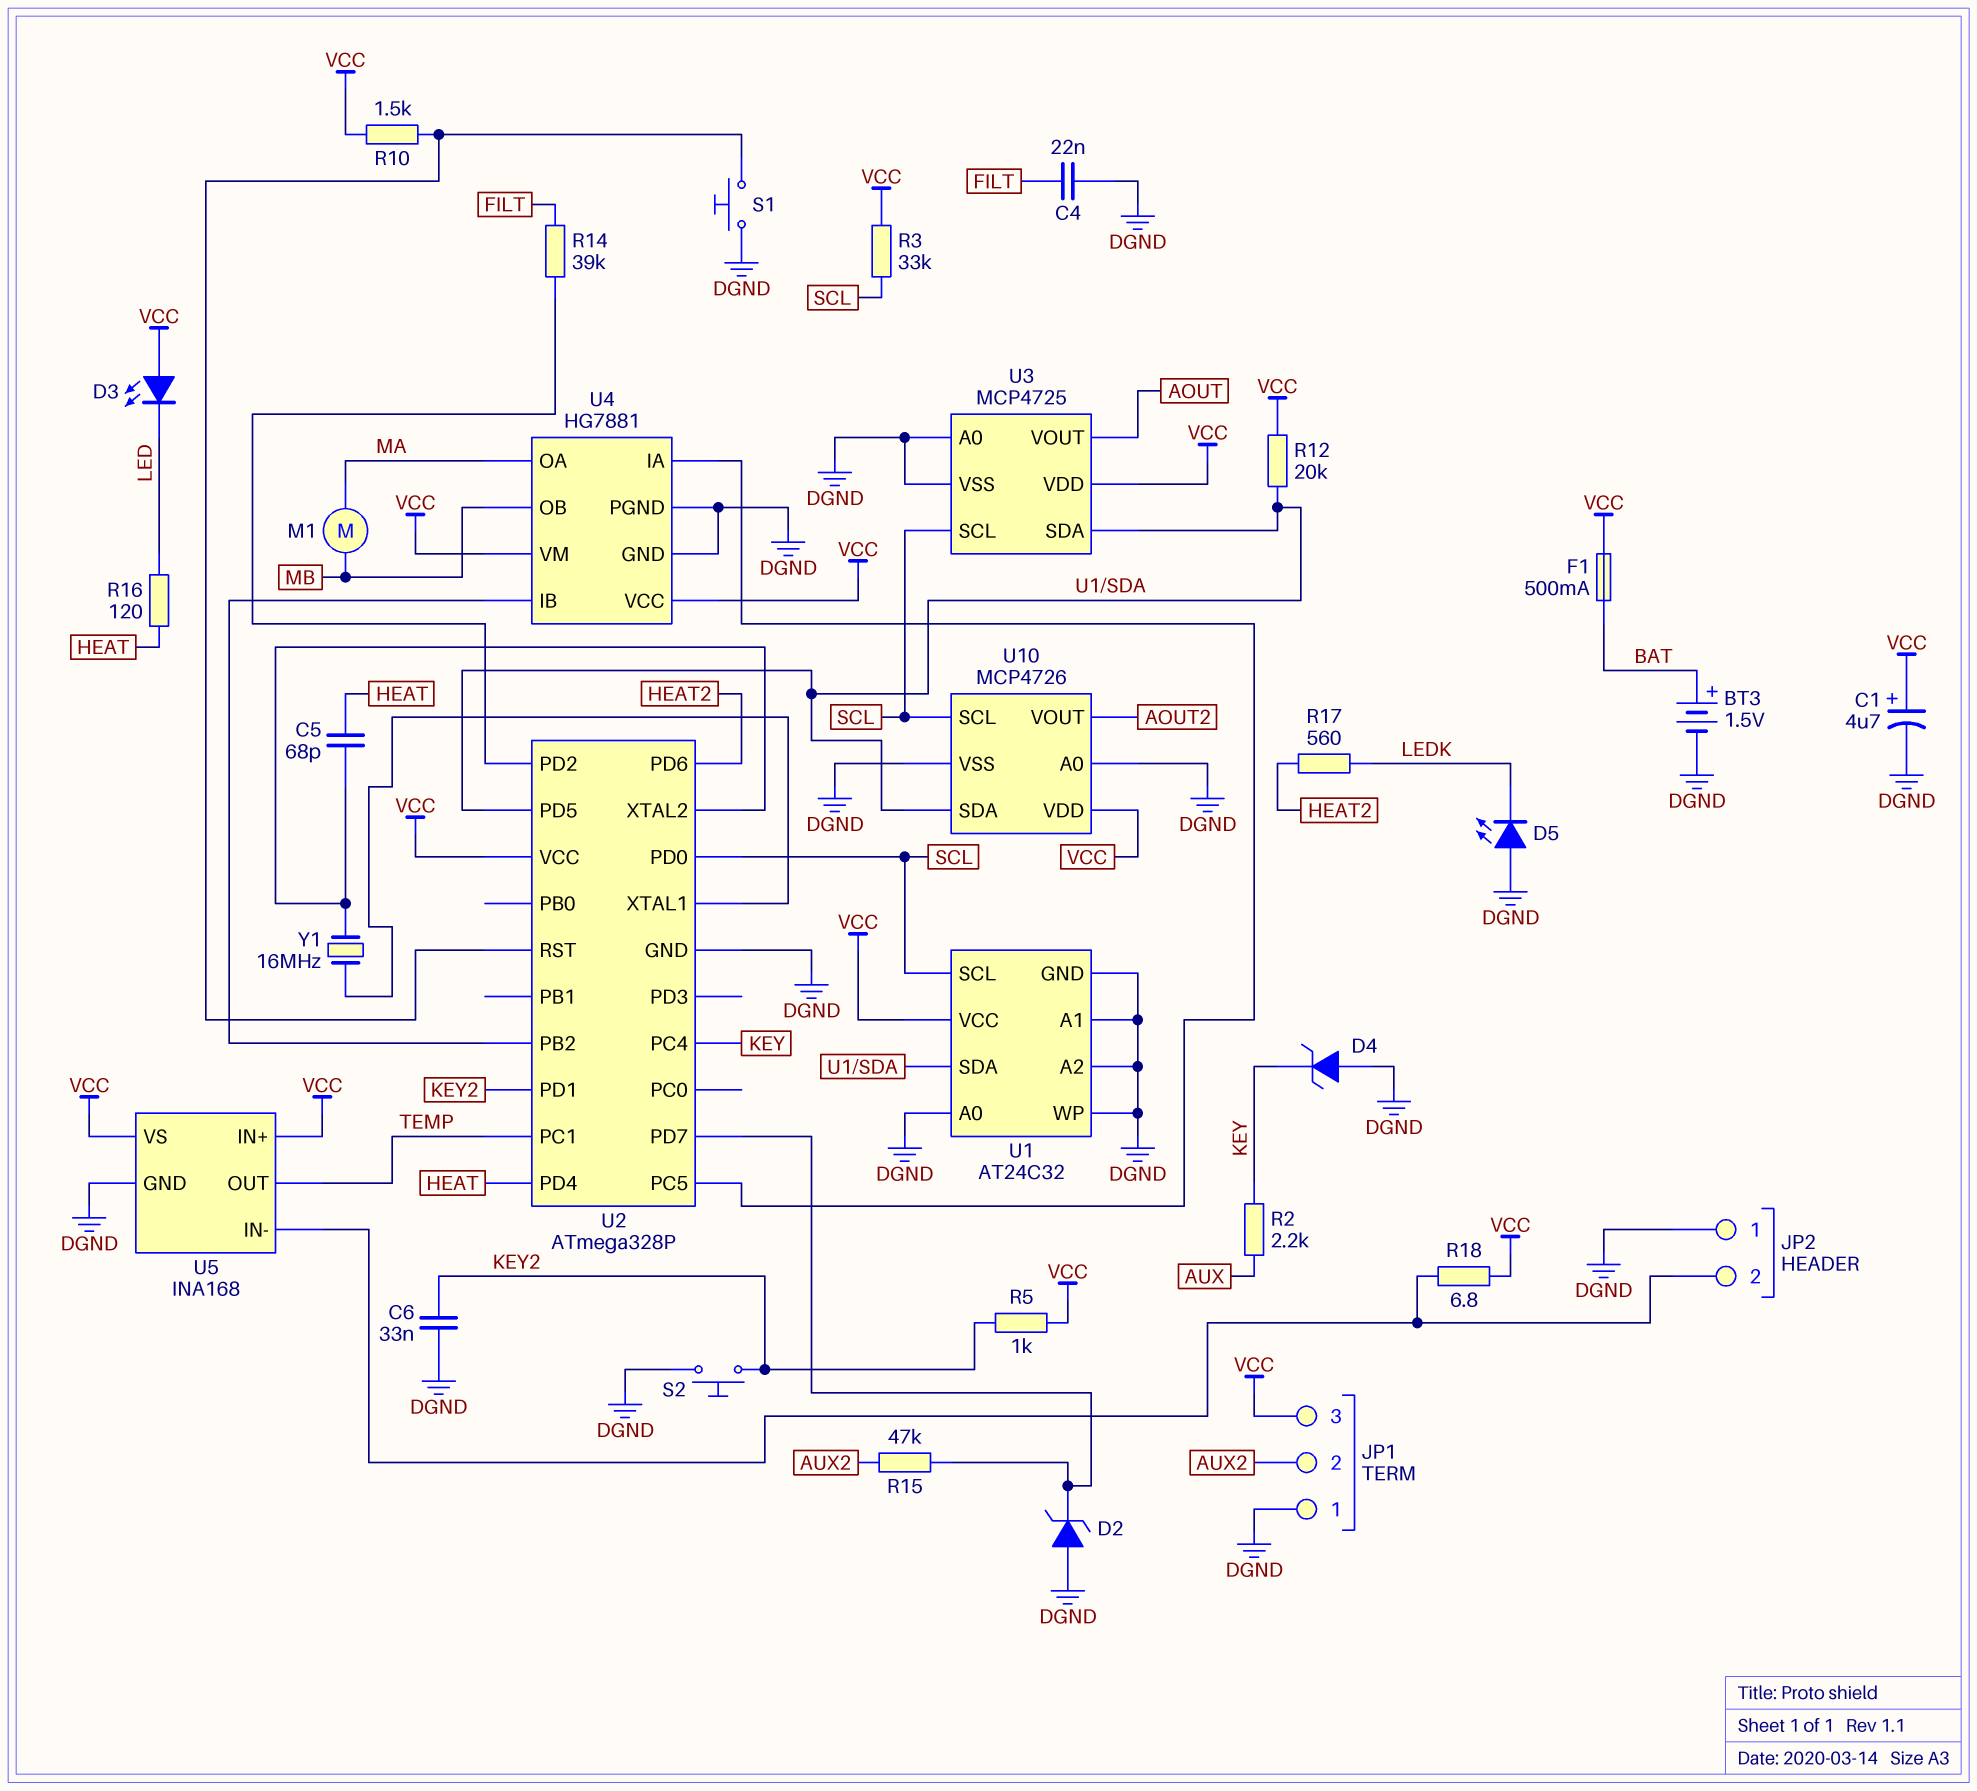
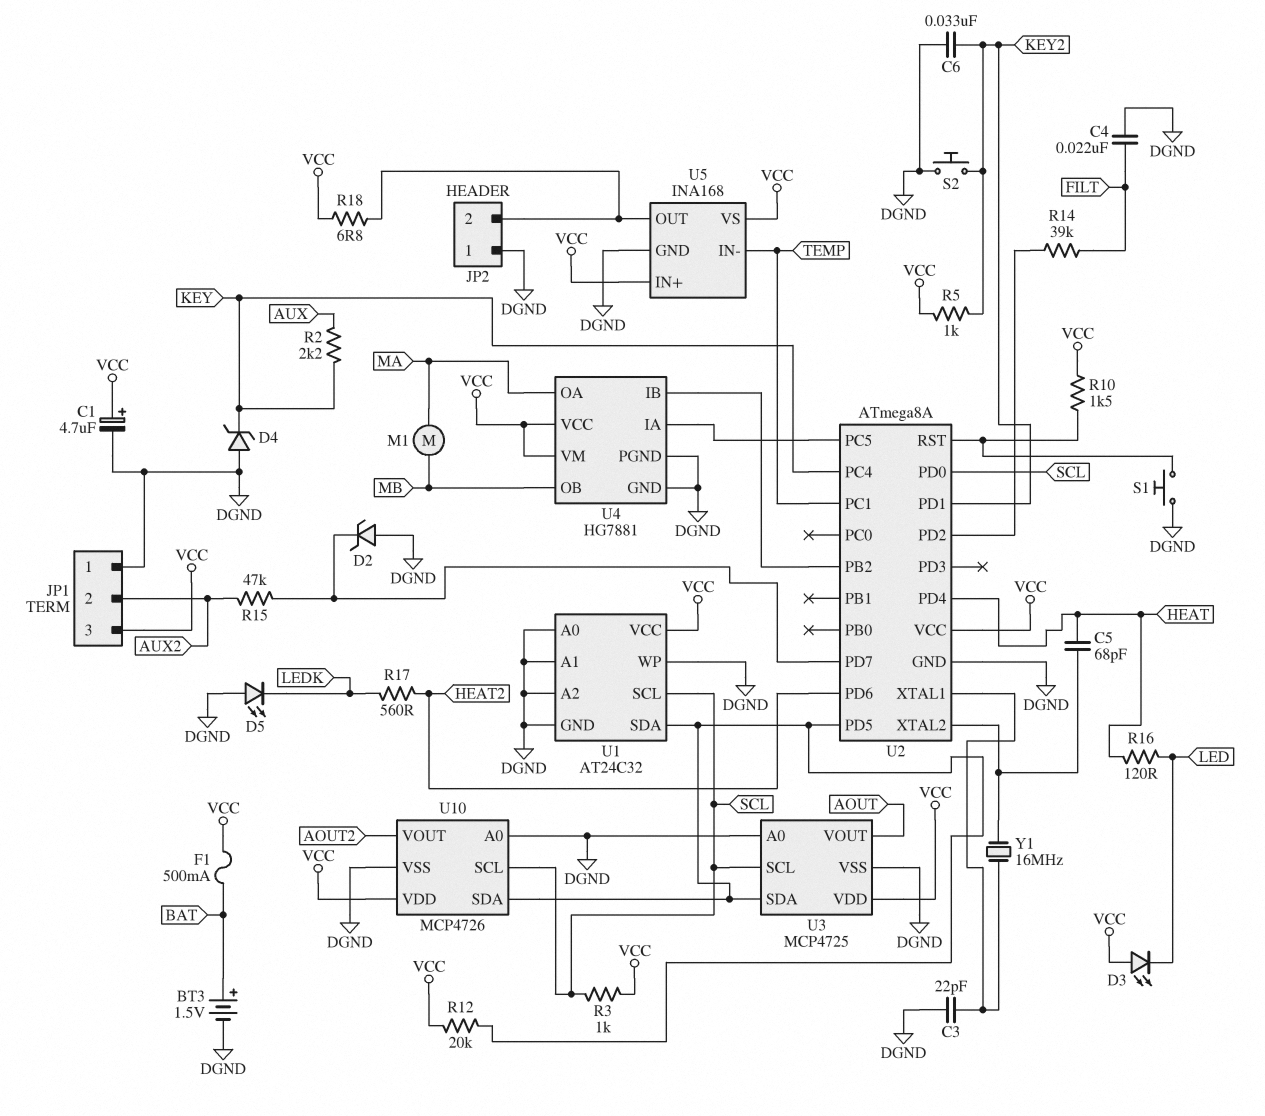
C3: none -> 22pF (DGND, U2/XTAL1)
R3: 33k (SCL, VCC) -> 1k (SCL, VCC)
U2: ATmega328P -> ATmega8A
U5 pin IN-: JP2/2 -> TEMP
U5 pin OUT: TEMP -> JP2/2

